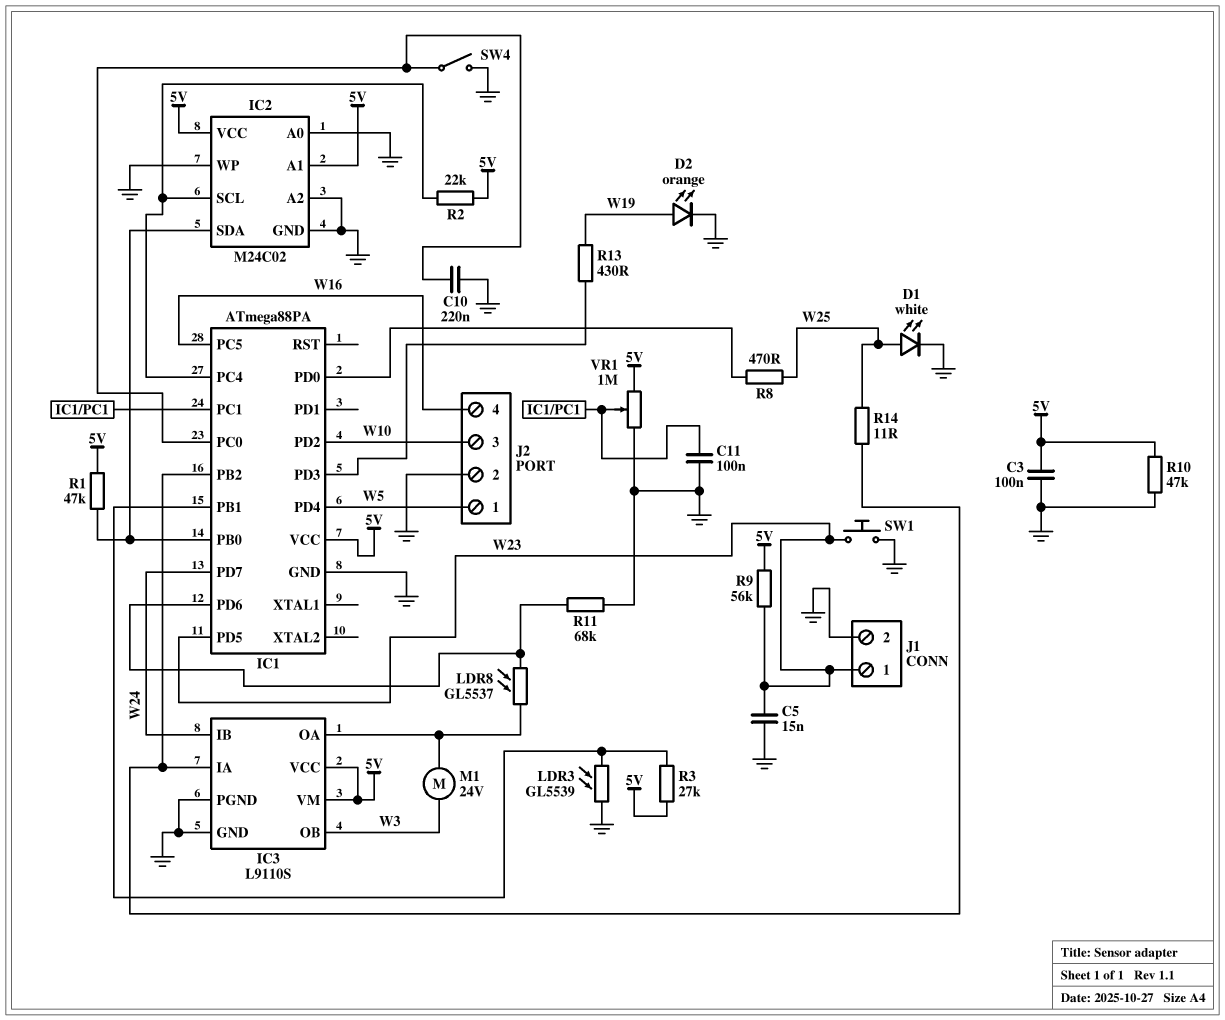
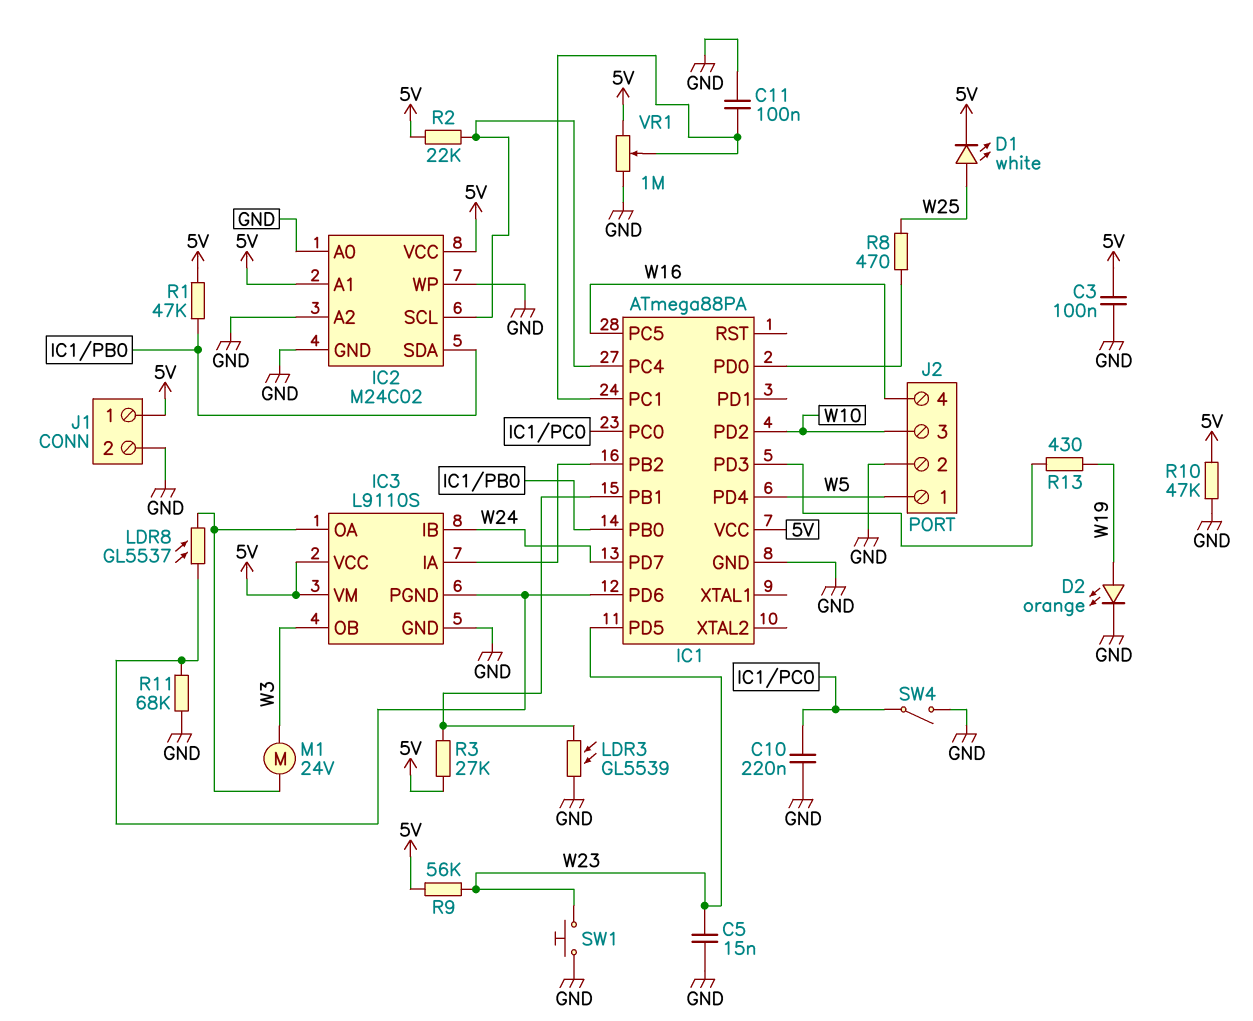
D1: LED white (A W25, K GND) -> LED white (A W25, K 5V)
IC3 pin PGND: GND -> IC1/PD6
J1 pin 1: W23 -> 5V
R14: 11 (IC1/PB2, W25) -> none

